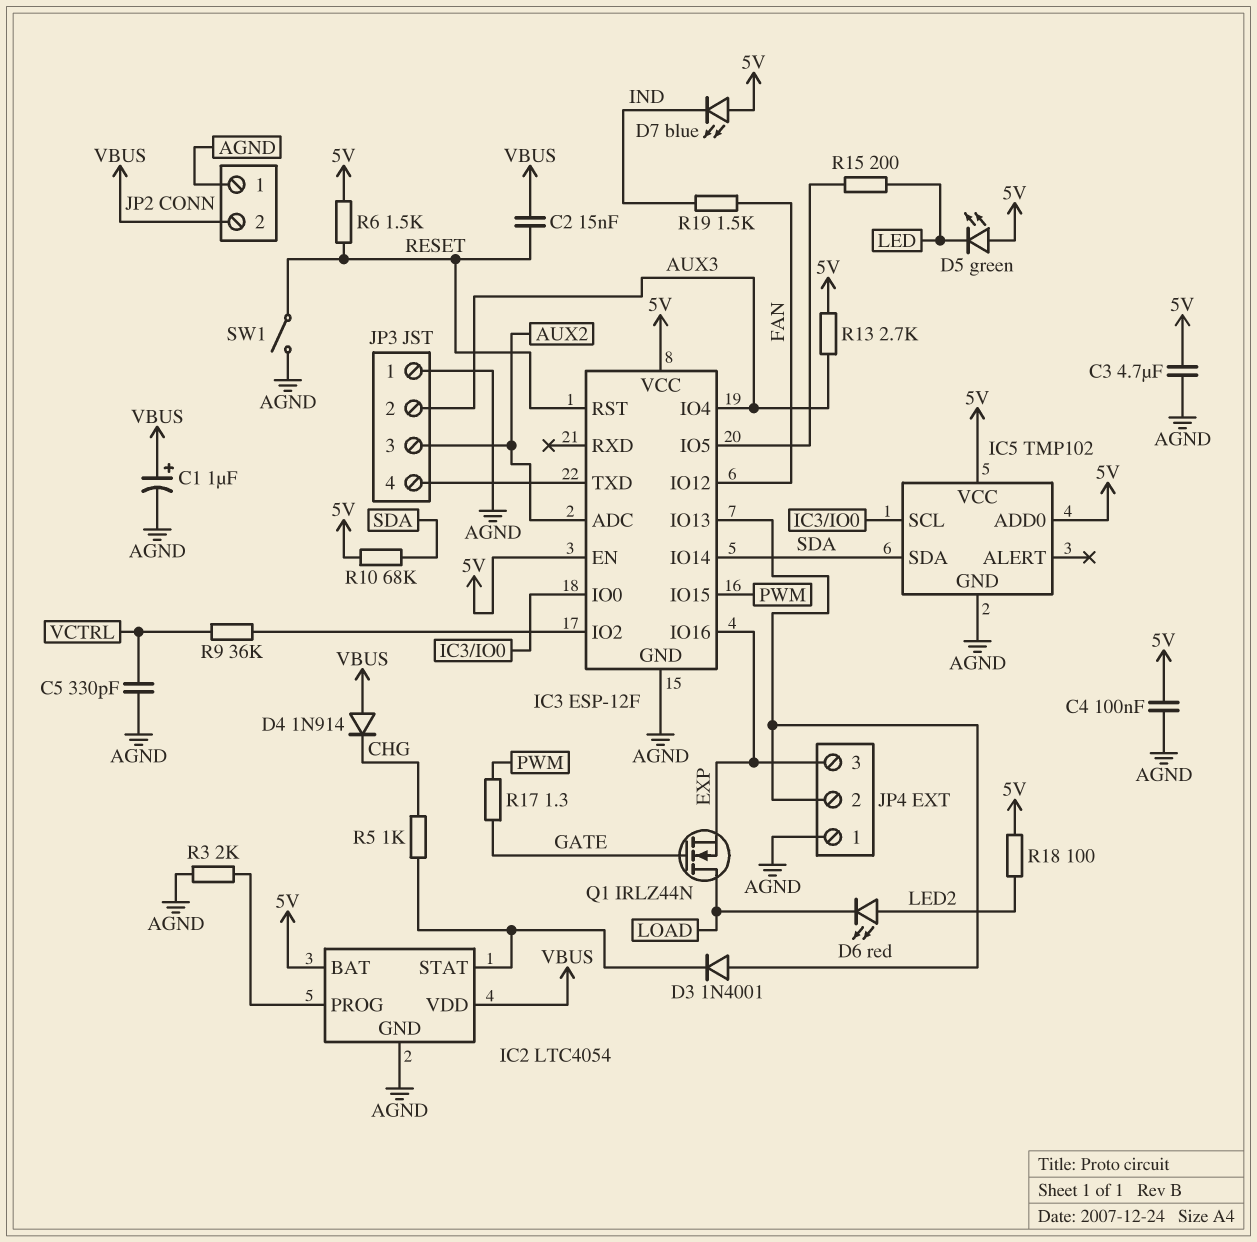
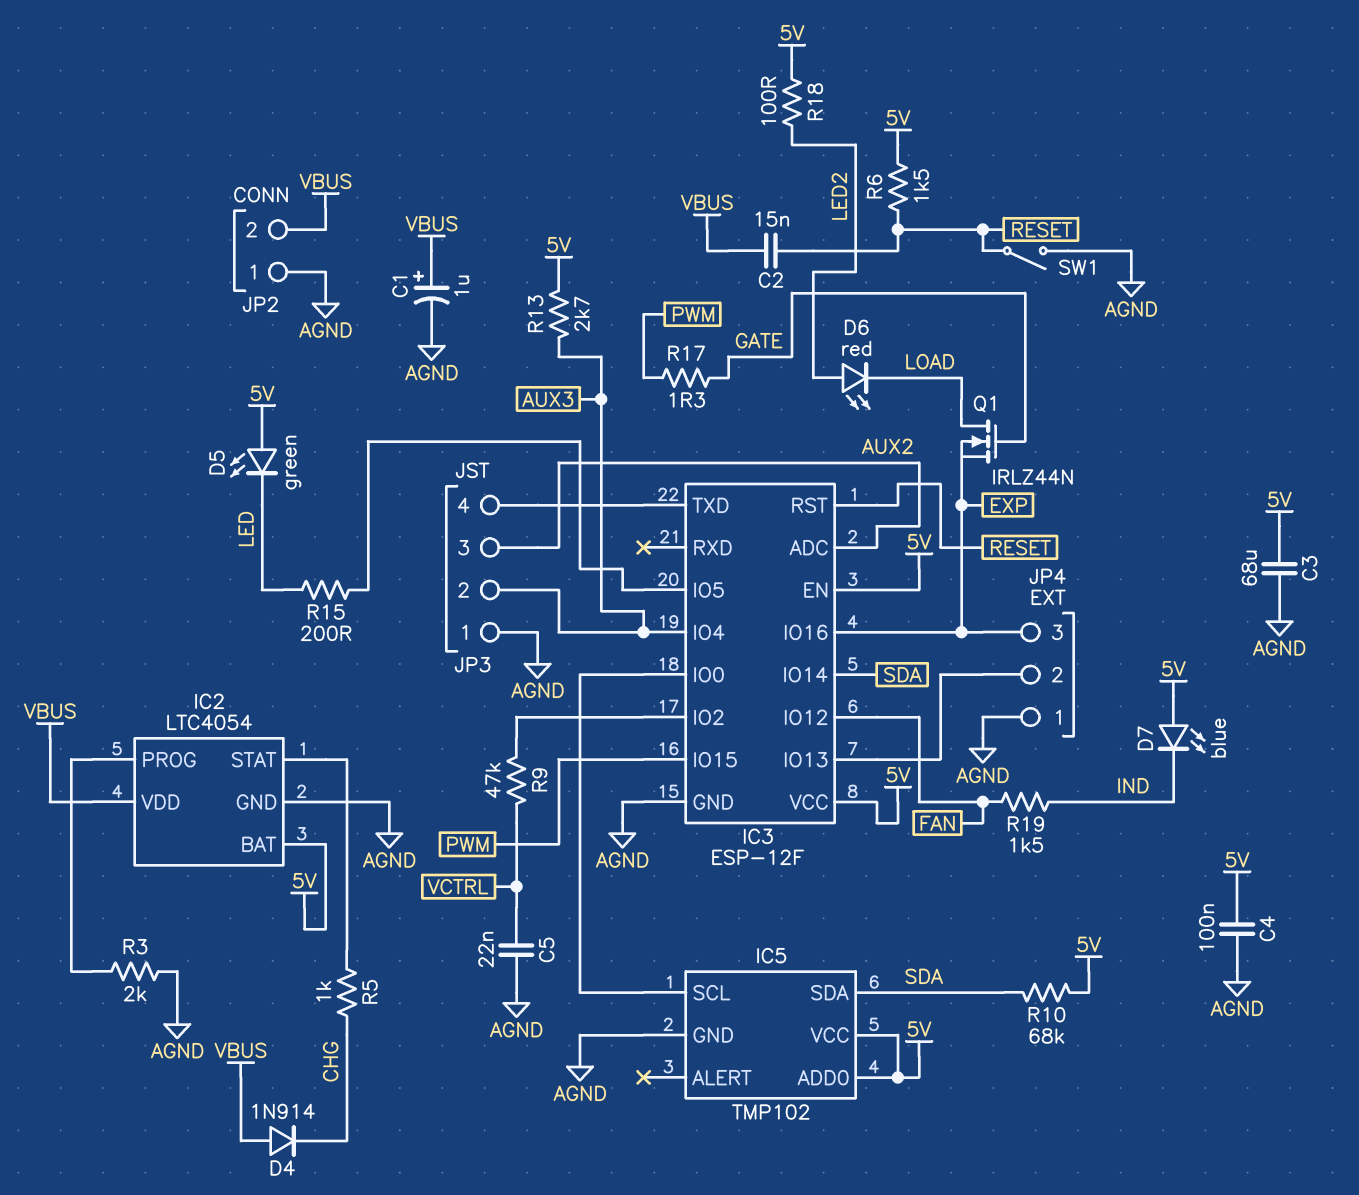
C3: 4.7uF (5V, AGND) -> 68uF (5V, AGND)
C5: 330pF (AGND, VCTRL) -> 22nF (AGND, VCTRL)
D3: diode 1N4001 (A IC3/IO13, K IC2/STAT) -> none
R9: 36k (IC3/IO2, VCTRL) -> 47k (IC3/IO2, VCTRL)

